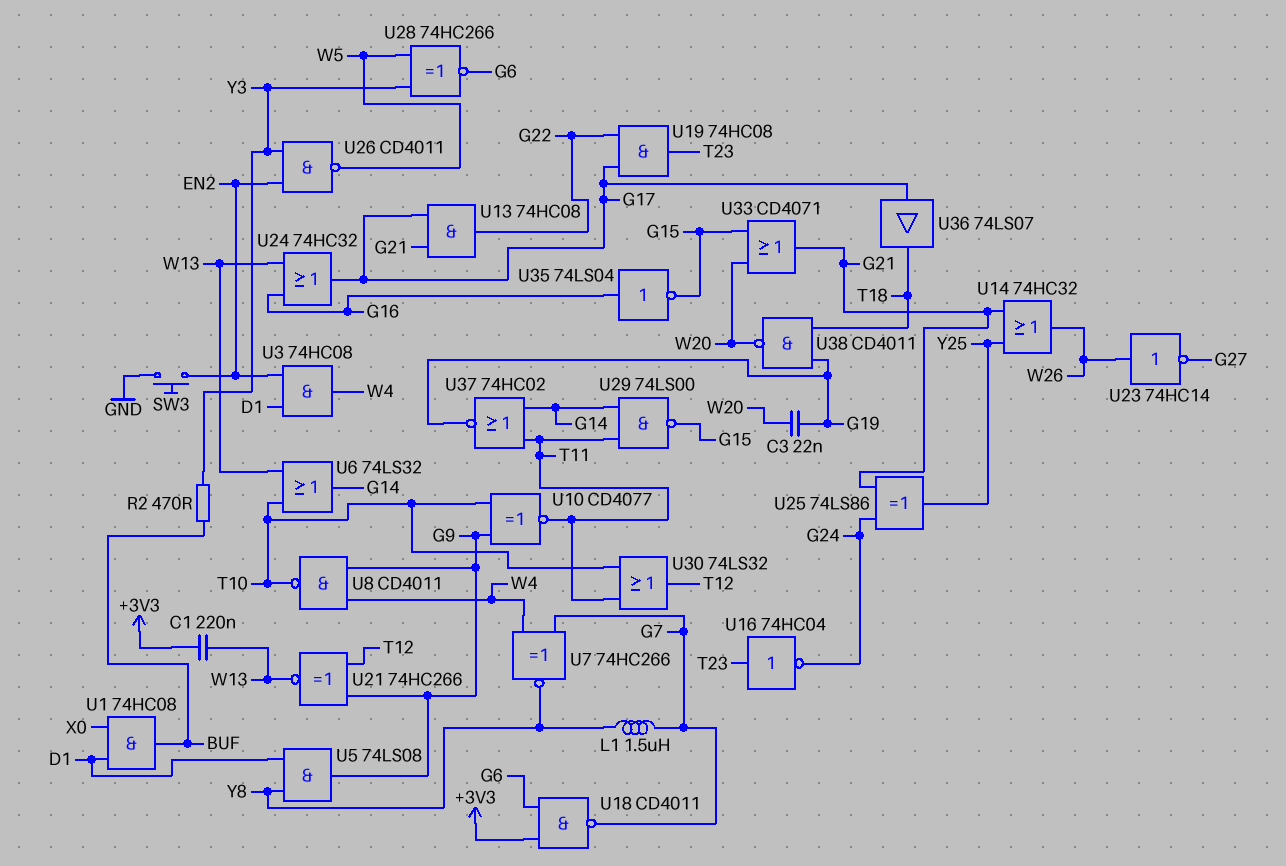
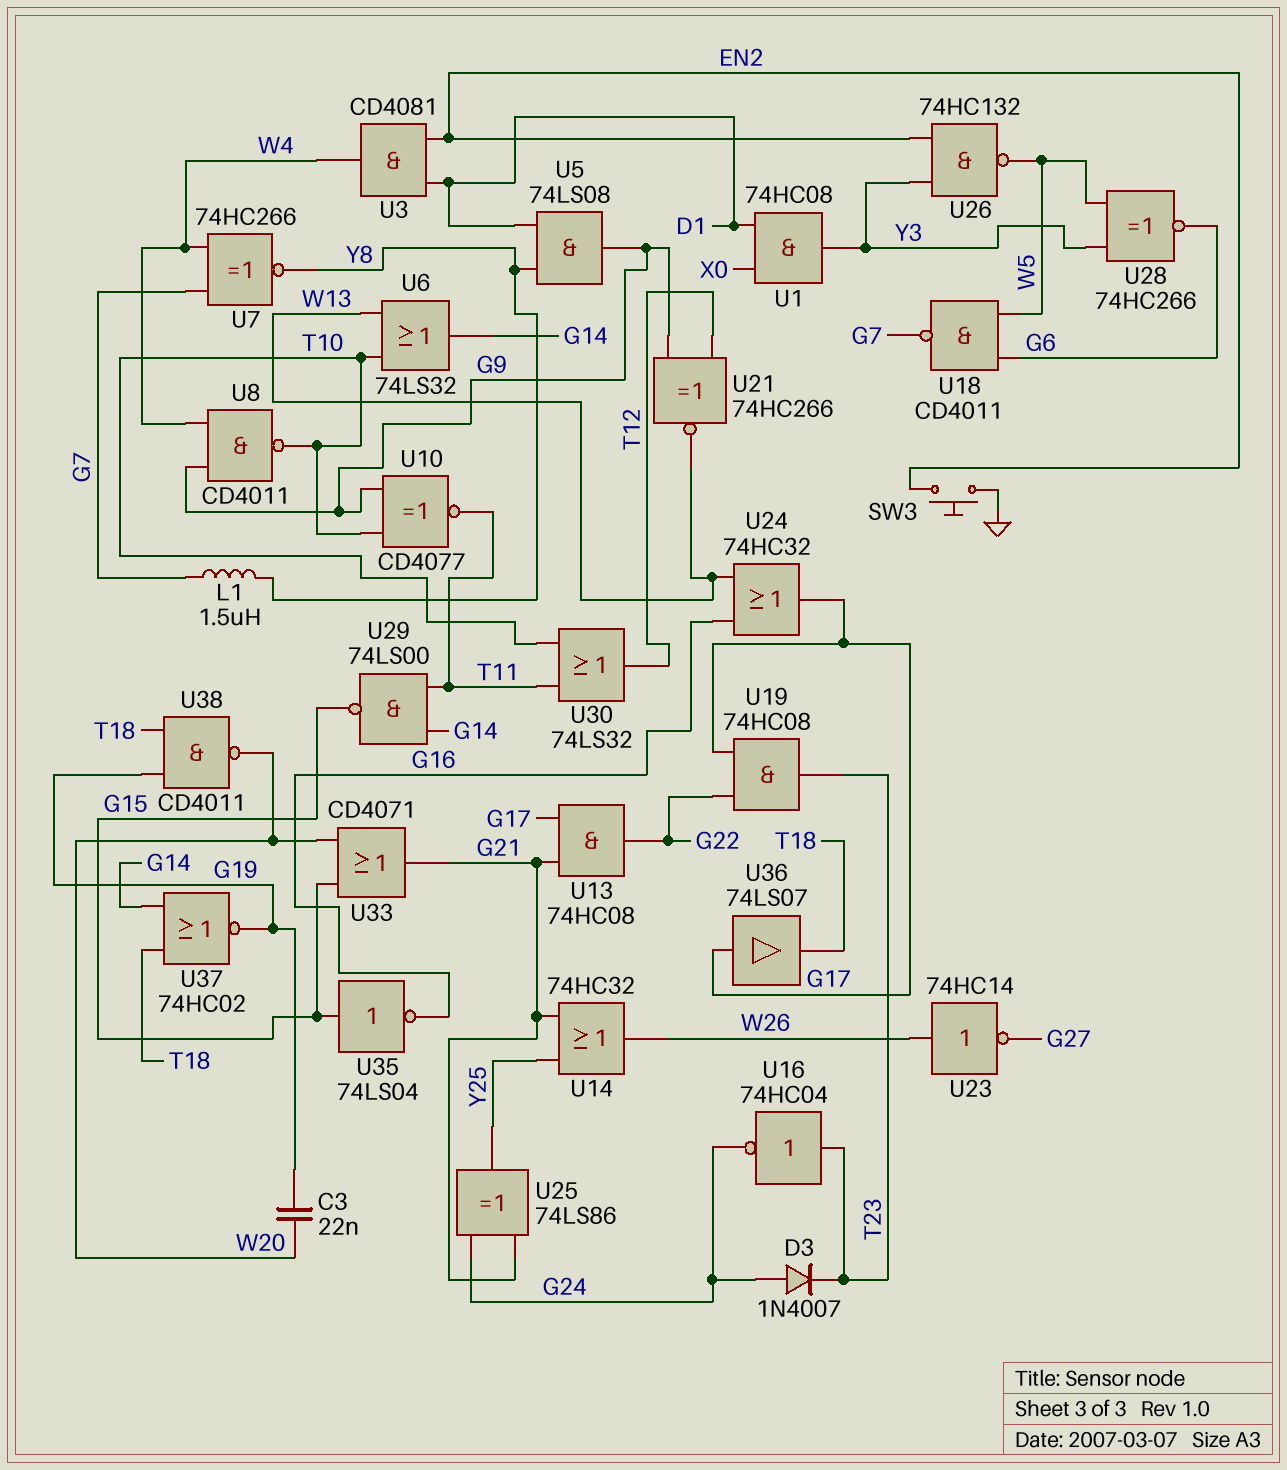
C1: 220nF (+3V3, W13) -> none
D3: none -> diode 1N4007 (A G24, K T23)
R2: 470 (BUF, Y3) -> none
U1: AND 74HC08 (in D1, in X0, out BUF) -> AND 74HC08 (in D1, in X0, out Y3)
U3: AND 74HC08 (in D1, in EN2, out W4) -> AND CD4081 (in D1, in EN2, out W4)
U18: NAND CD4011 (in +3V3, in G6, out G7) -> NAND CD4011 (in G6, in W5, out G7)
U26: NAND CD4011 (in EN2, in Y3, out W5) -> NAND 74HC132 (in EN2, in Y3, out W5)
U35: NOT 74LS04 (in G16, out G15) -> NOT 74LS04 (in G15, out G16)
U37: NOR 74HC02 (in G14, in T11, out G19) -> NOR 74HC02 (in G14, in T18, out G19)

